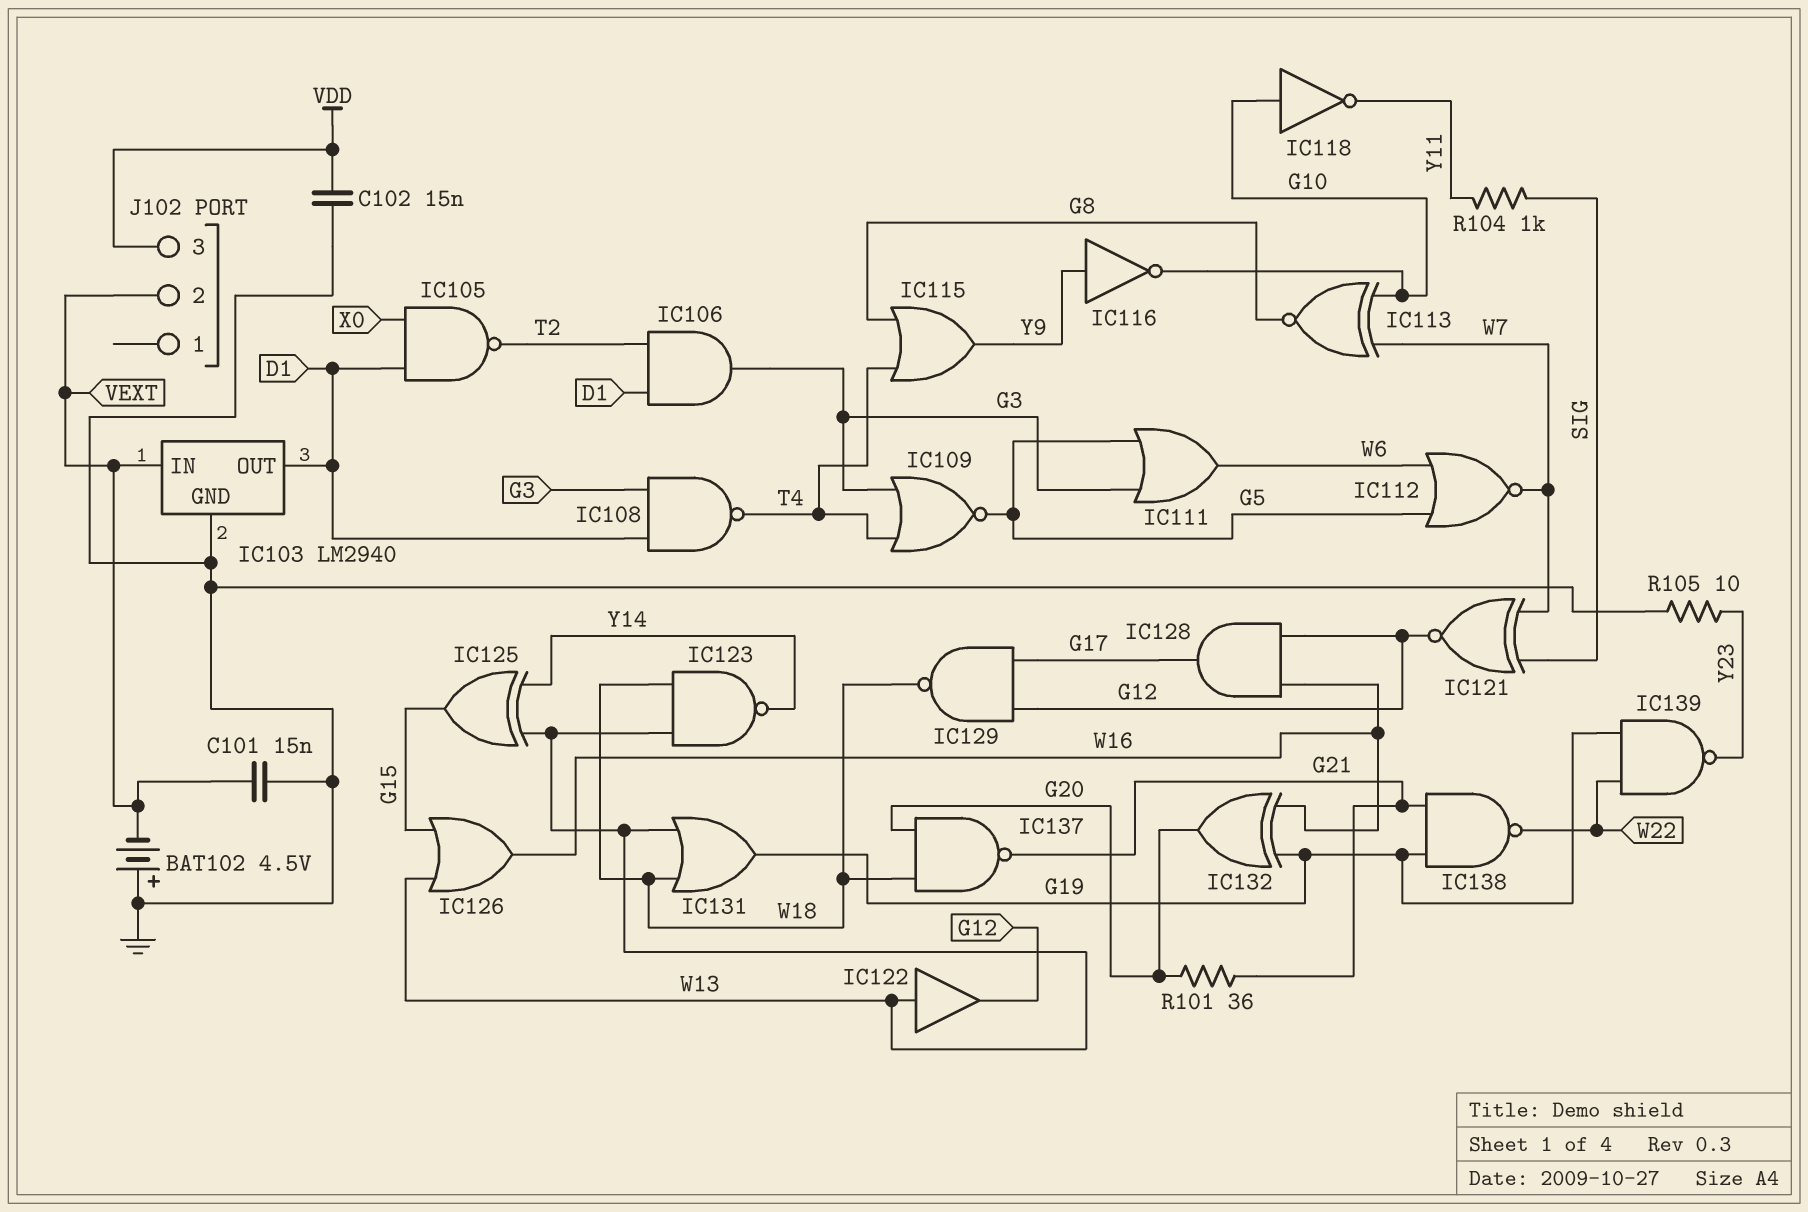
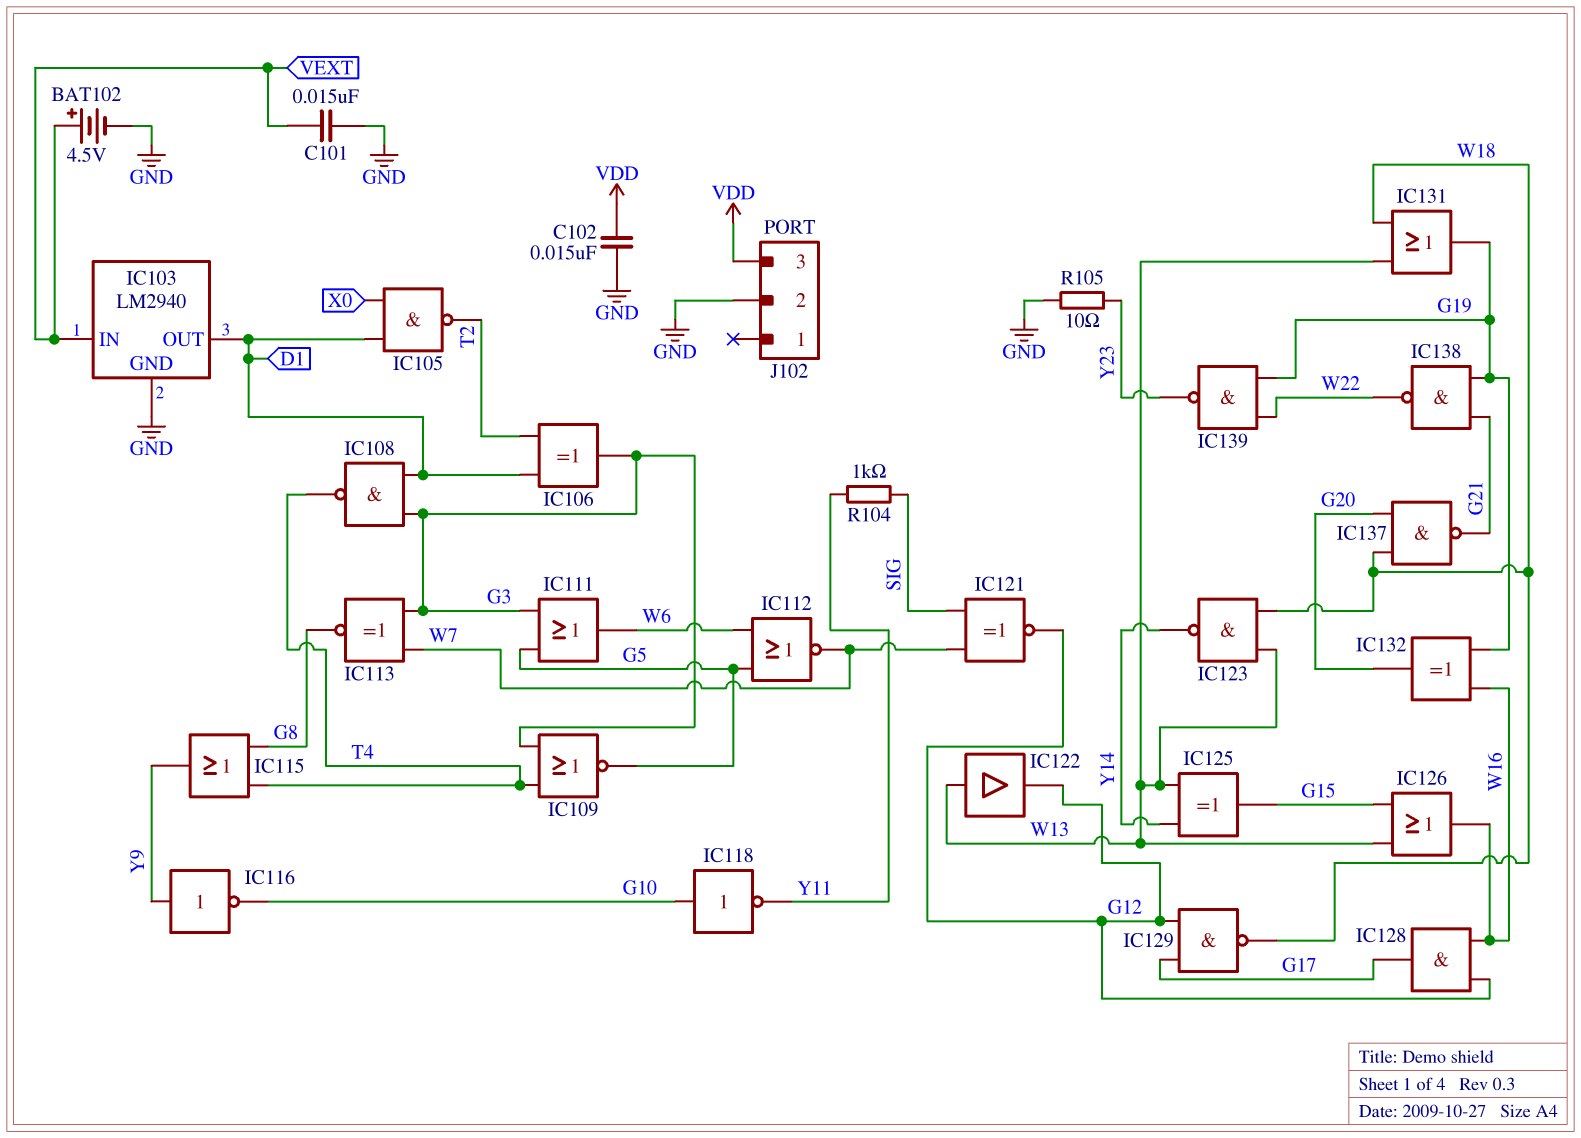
BAT102: 4.5V (plus GND, minus VEXT) -> 4.5V (plus VEXT, minus GND)
IC106: AND (in D1, in T2, out G3) -> XOR (in D1, in T2, out G3)
IC113: XNOR (in G10, in W7, out G8) -> XNOR (in G3, in W7, out G8)
J102 pin 2: VEXT -> GND
R101: 36 (G20, G21) -> none

